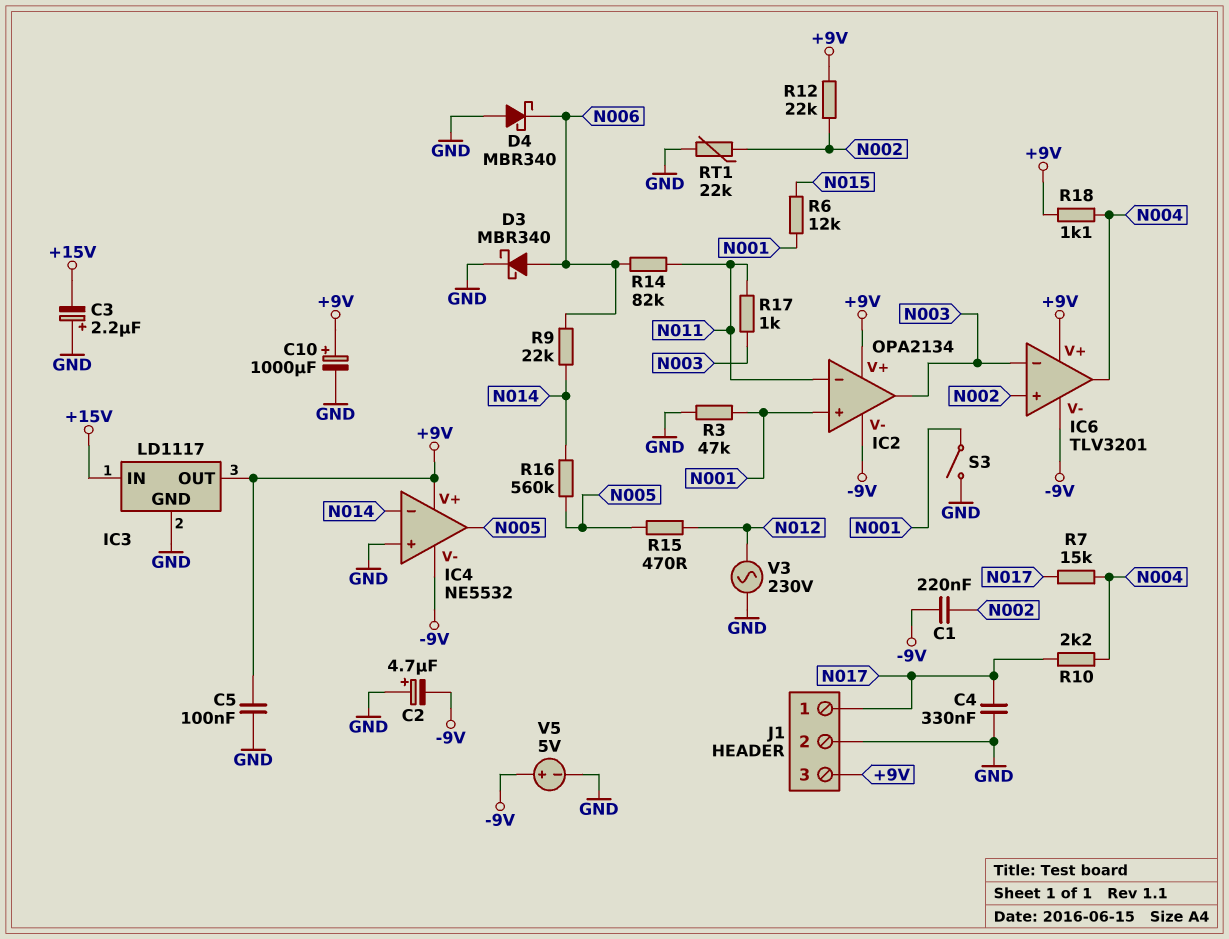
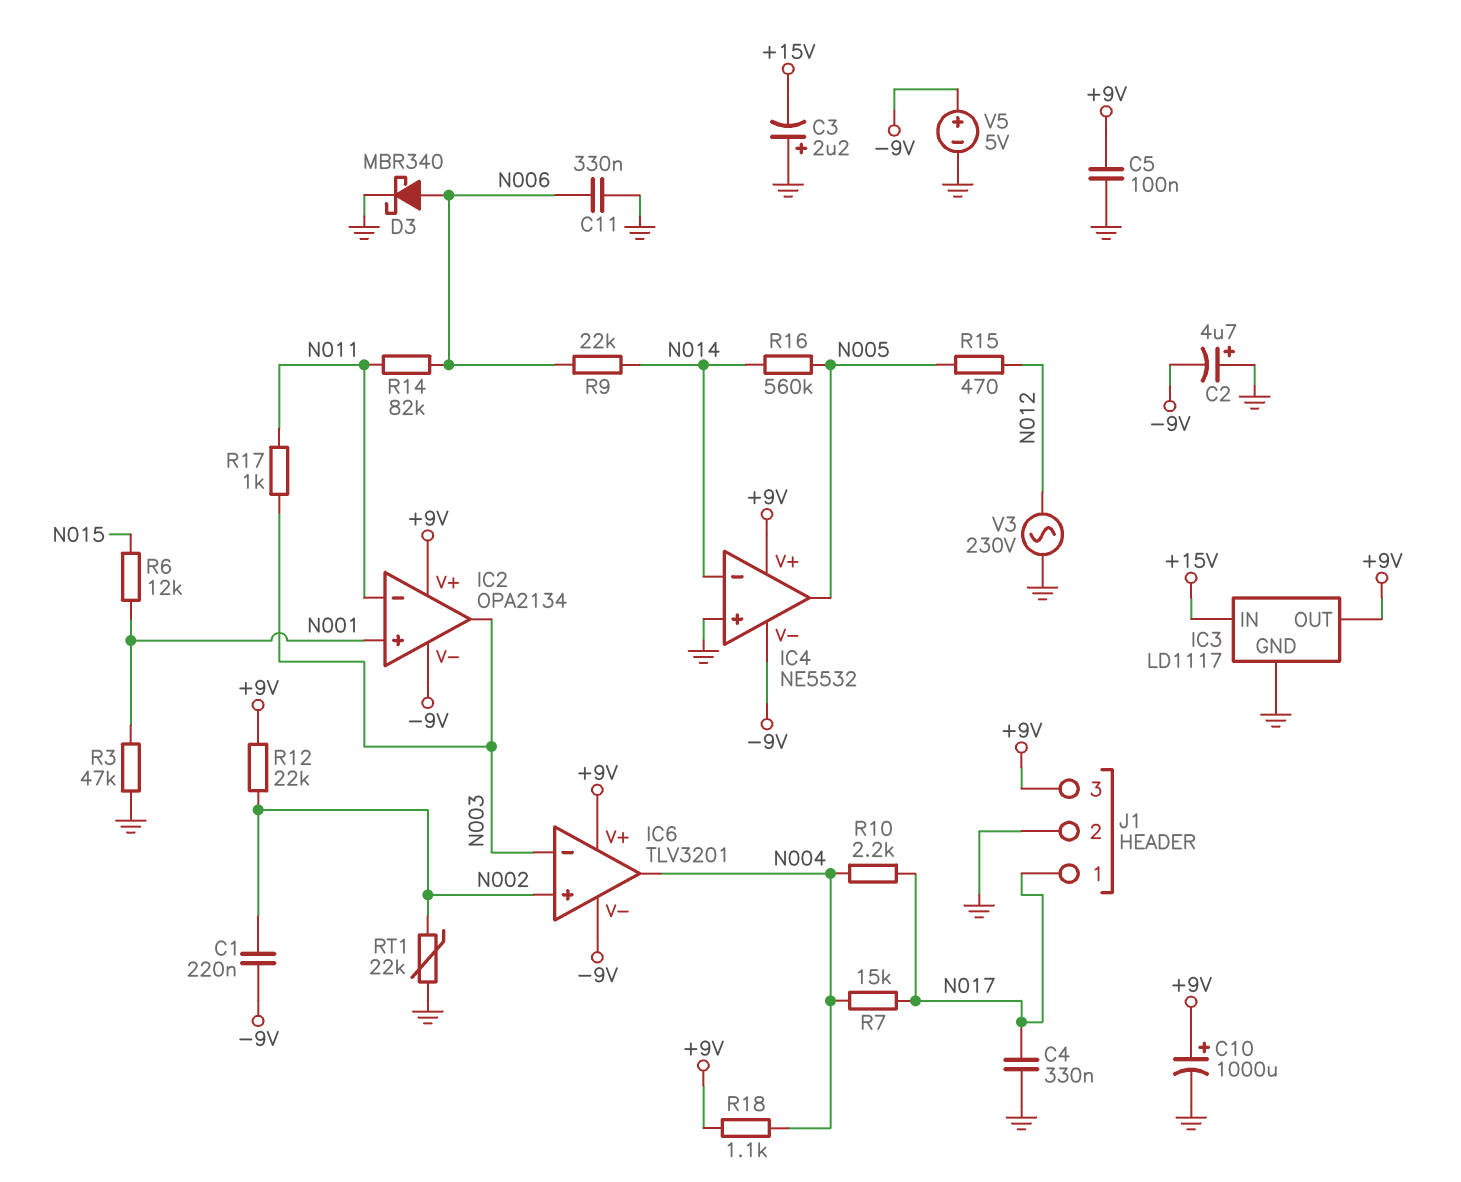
C11: none -> 330nF (GND, N006)
D4: schottky MBR340 (A GND, K N006) -> none
S3: switch (GND, N001) -> none

